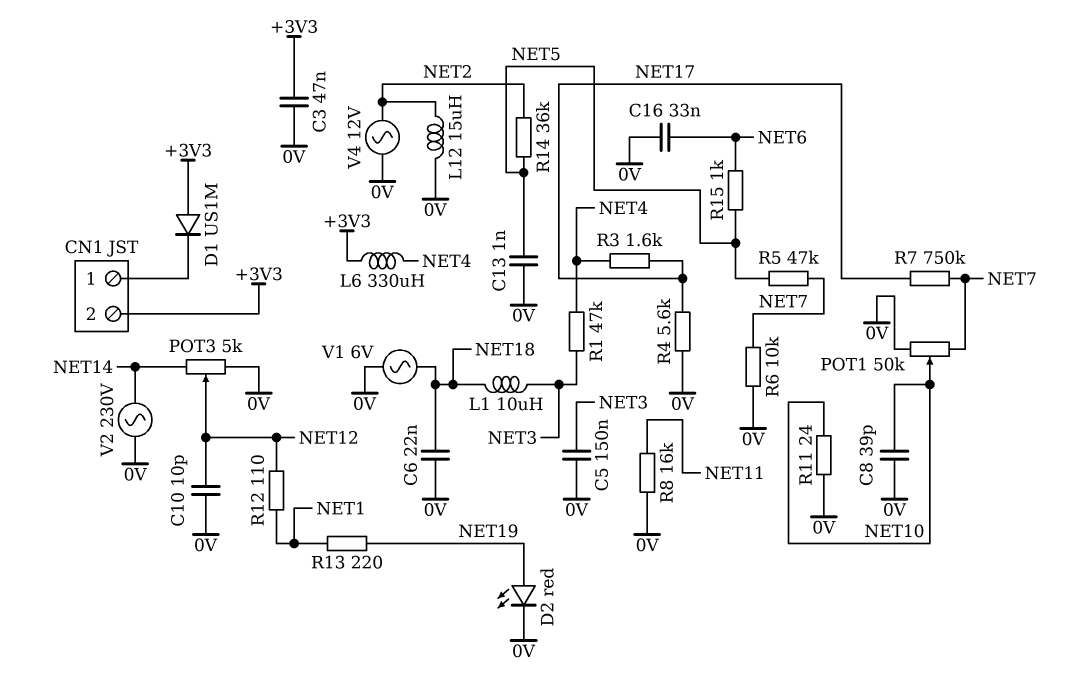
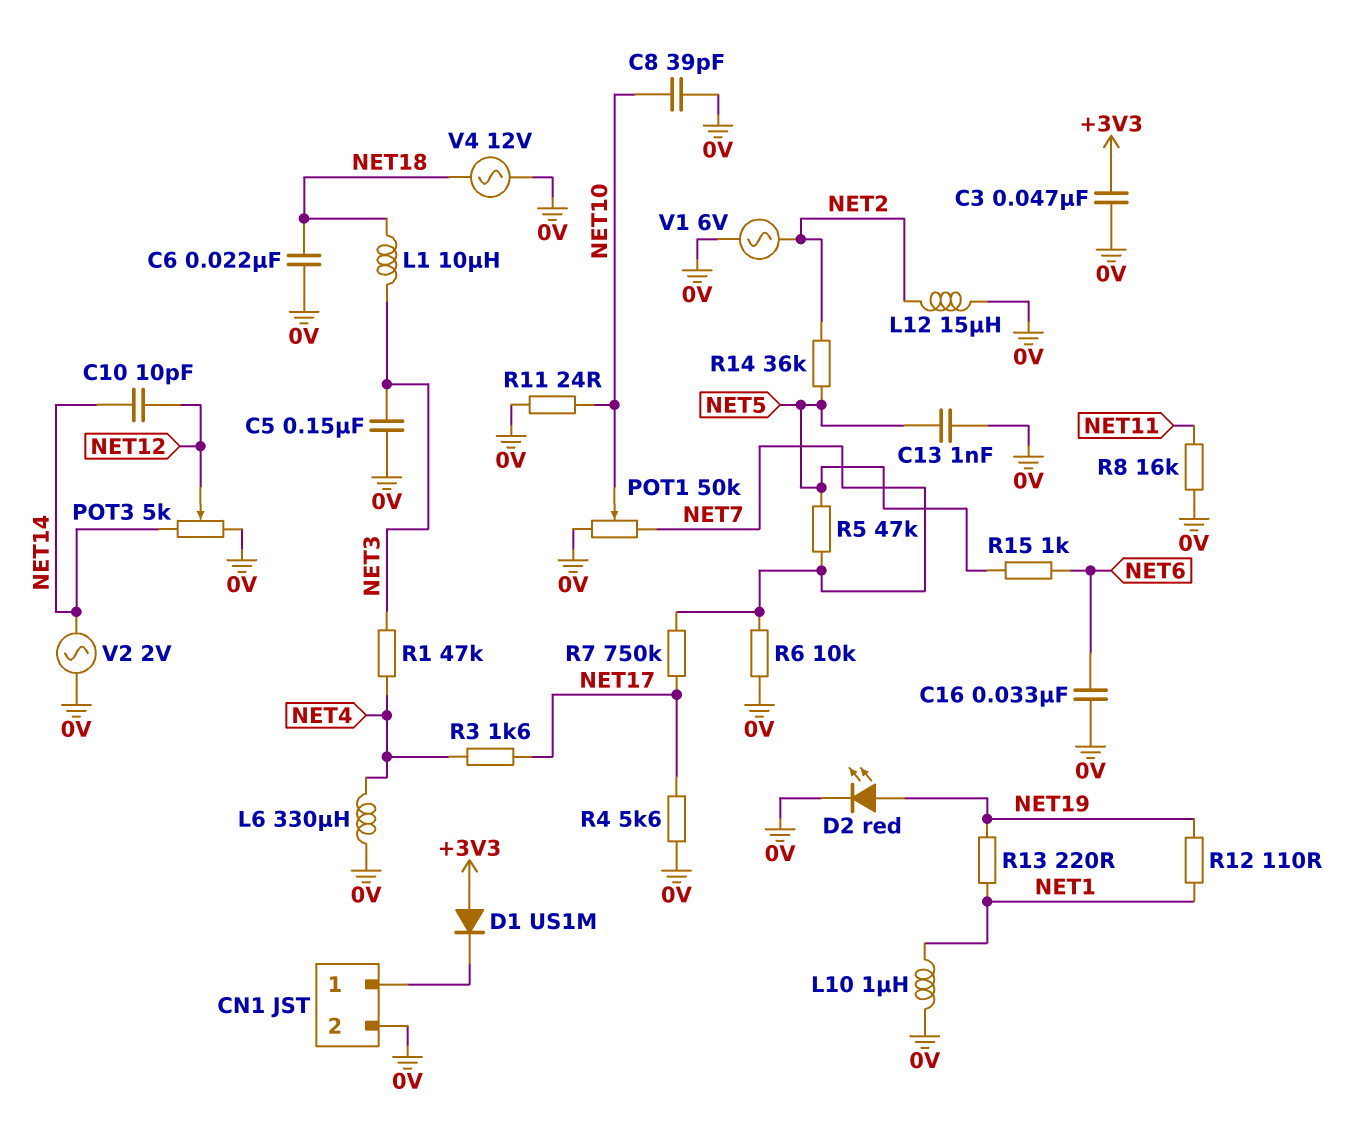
C10: 10pF (0V, NET12) -> 10pF (NET12, NET14)
CN1 pin 2: +3V3 -> 0V
L6: 330uH (+3V3, NET4) -> 330uH (0V, NET4)
L10: none -> 1uH (0V, NET1)
R12: 110 (NET1, NET12) -> 110 (NET1, NET19)
V1: AC 6V (0V, NET18) -> AC 6V (0V, NET2)
V2: AC 230V (0V, NET14) -> AC 2V (0V, NET14)
V4: AC 12V (0V, NET2) -> AC 12V (0V, NET18)

